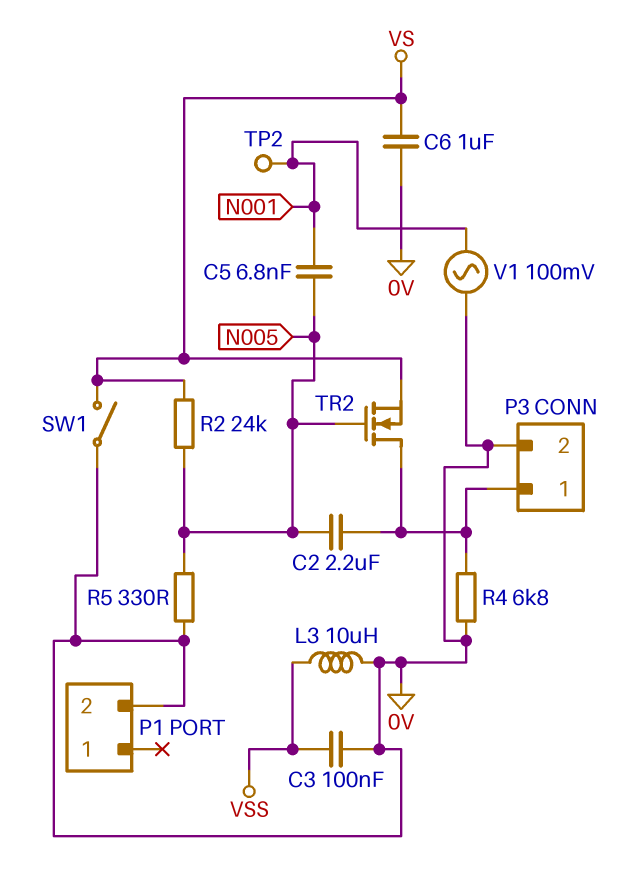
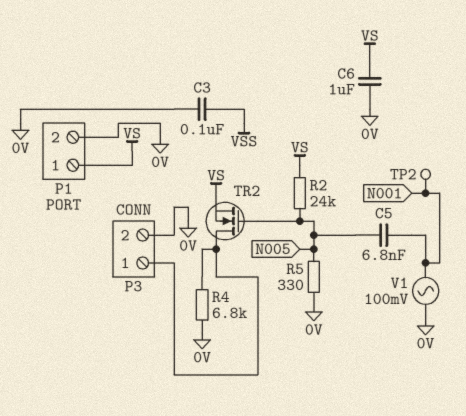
C2: 2.2uF (N005, P3/1) -> none
L3: 10uH (0V, VSS) -> none
P1 pin 1: none -> VS
SW1: switch (0V, VS) -> none

